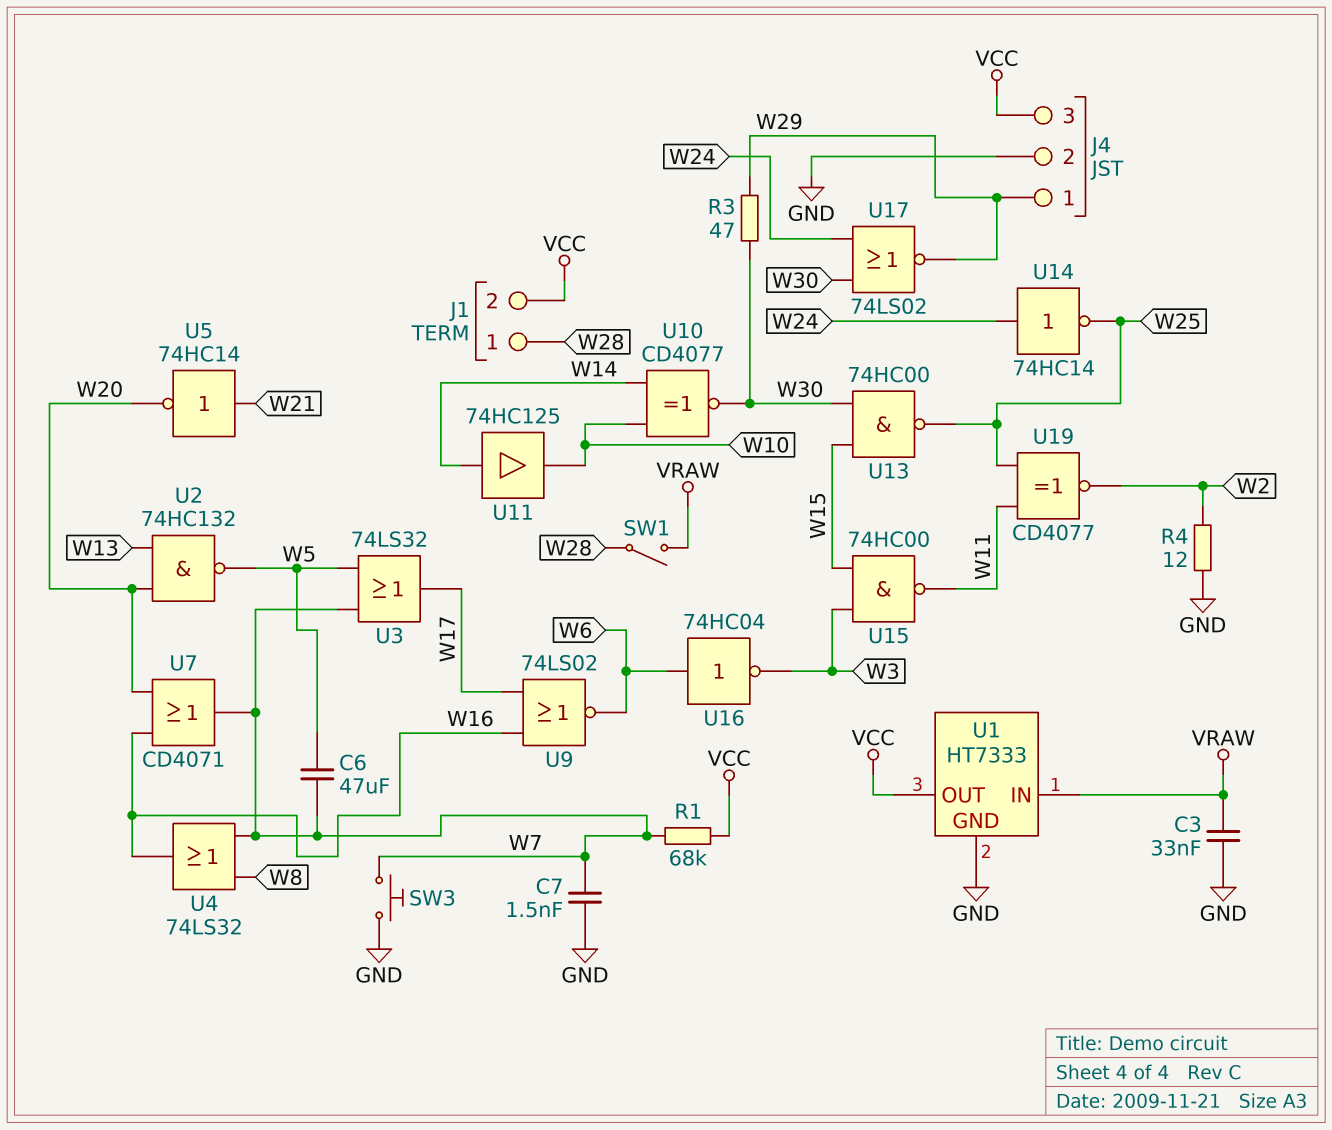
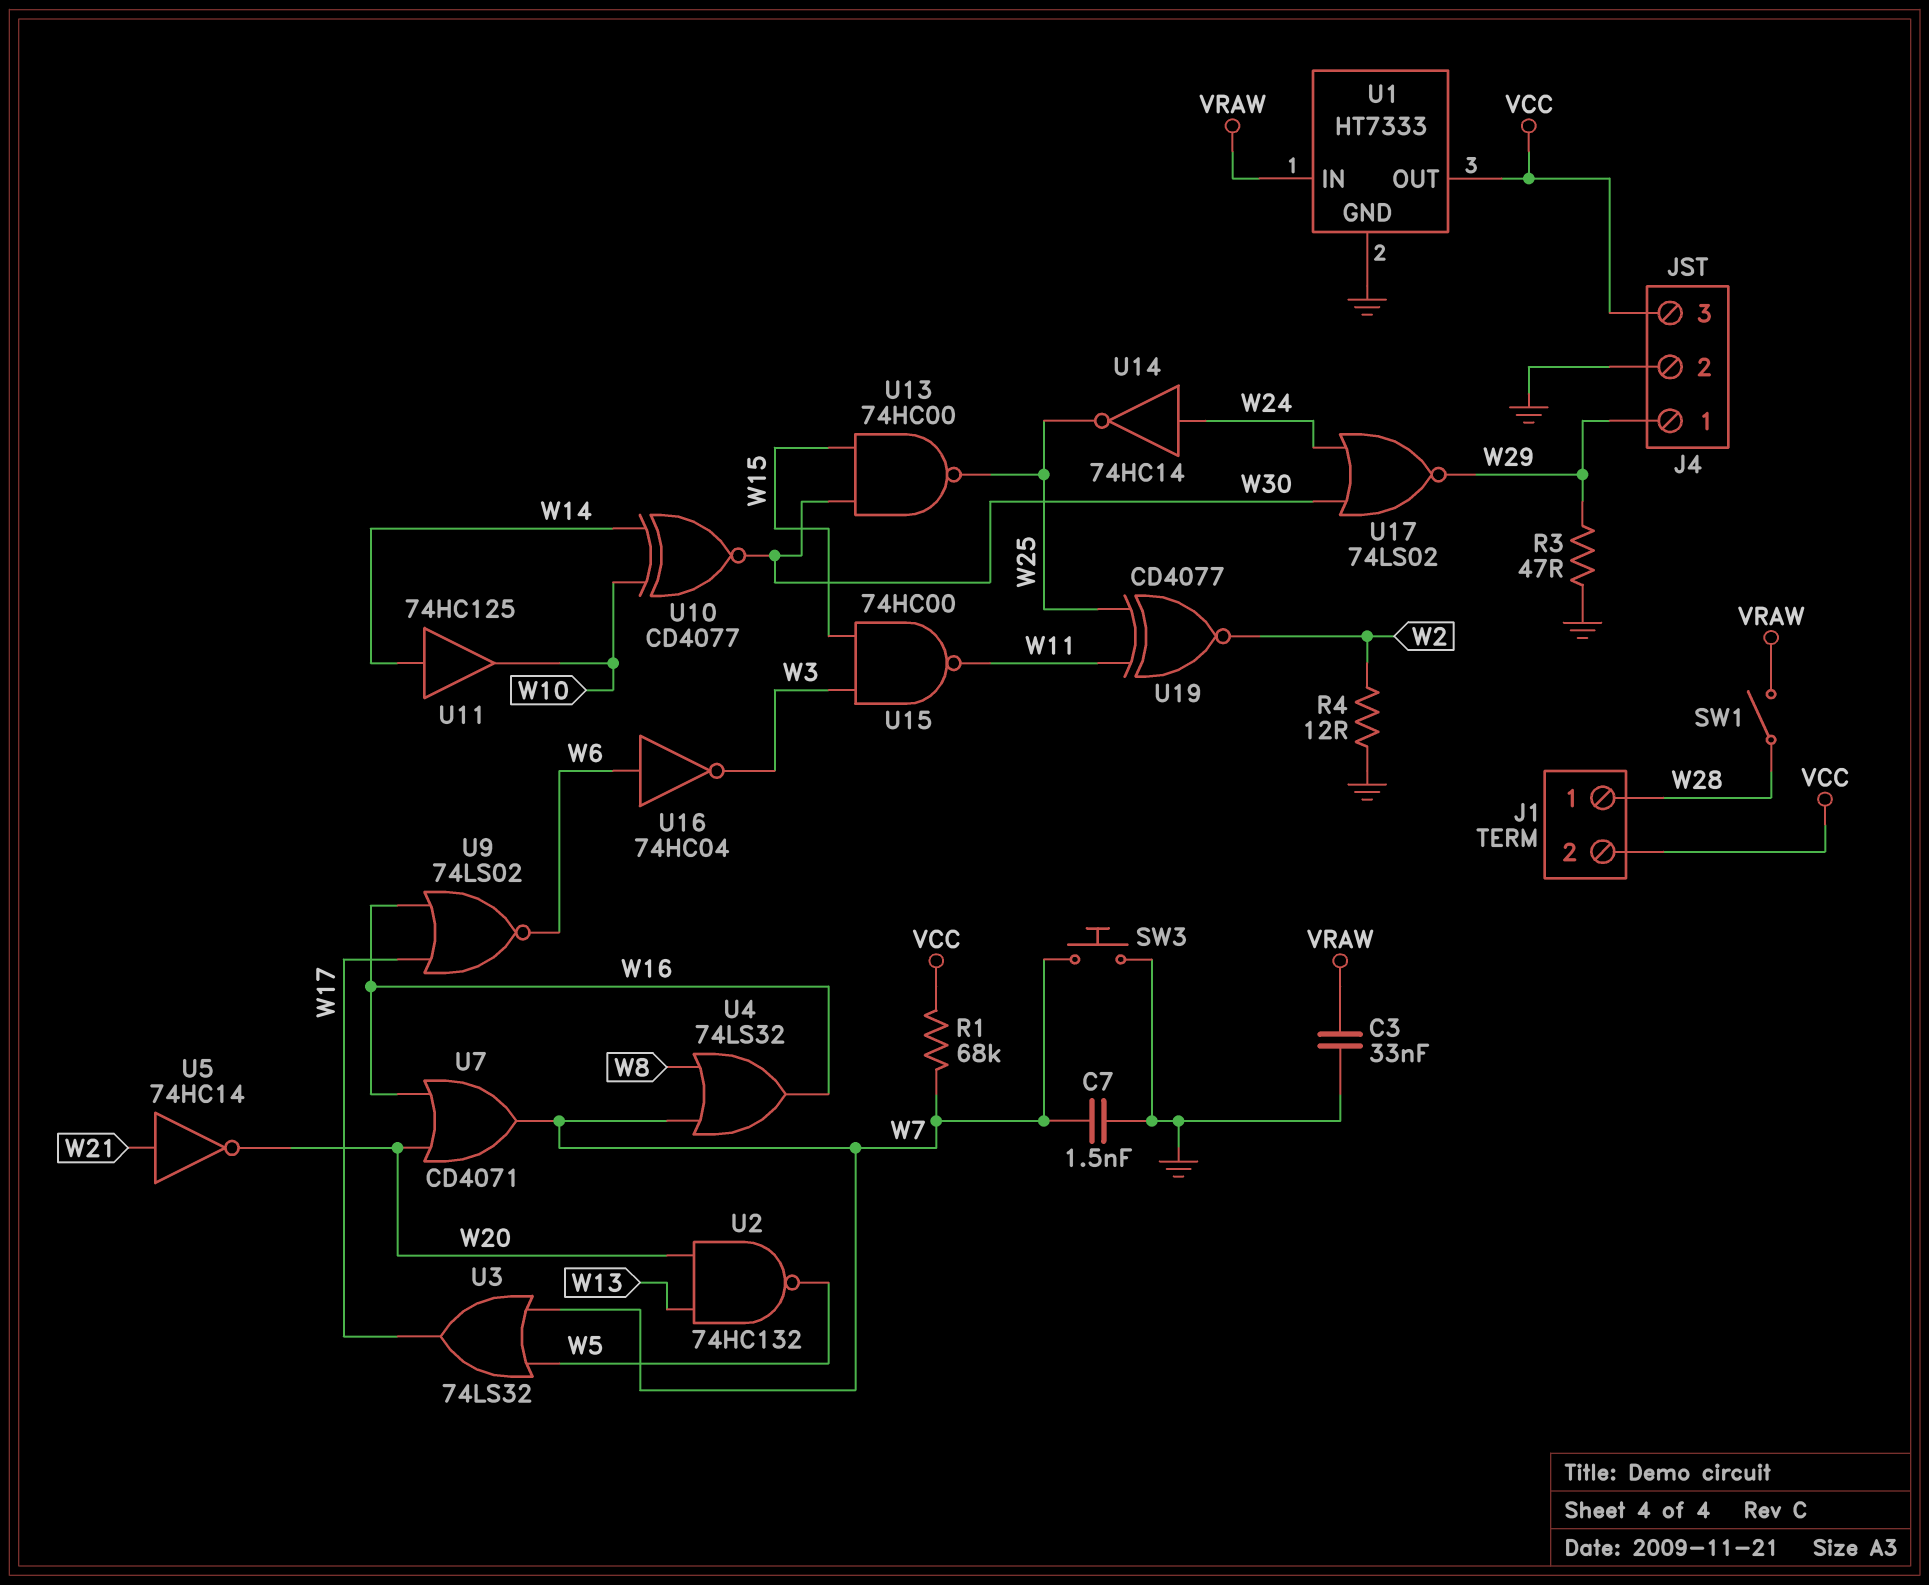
C6: 47uF (W5, W7) -> none
R3: 47 (W29, W30) -> 47 (GND, W29)

